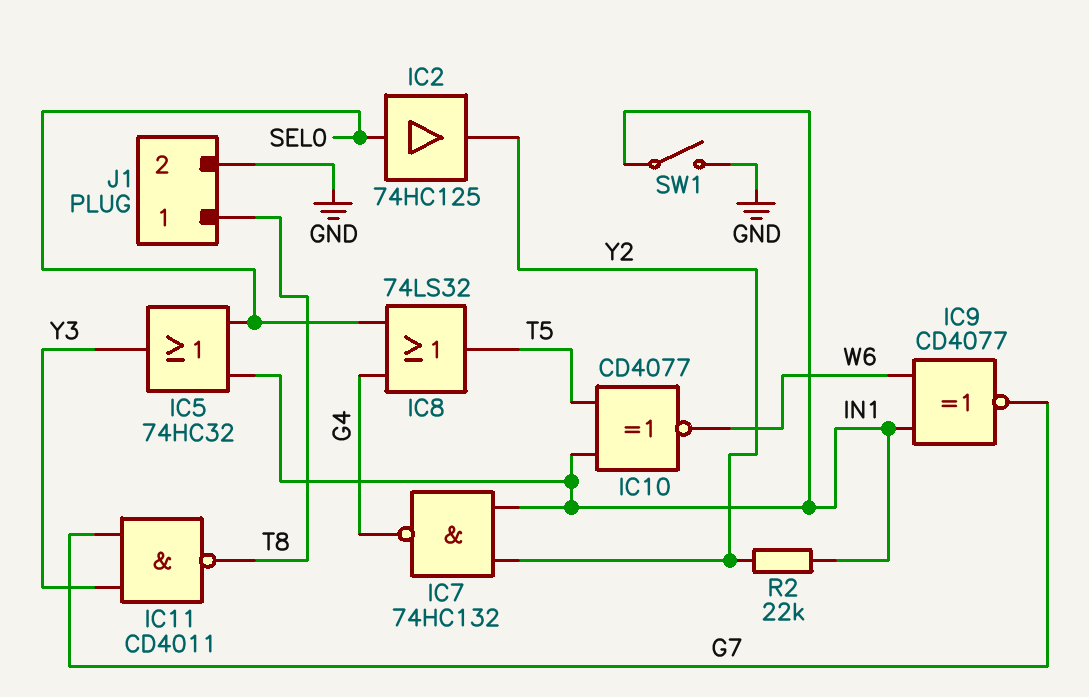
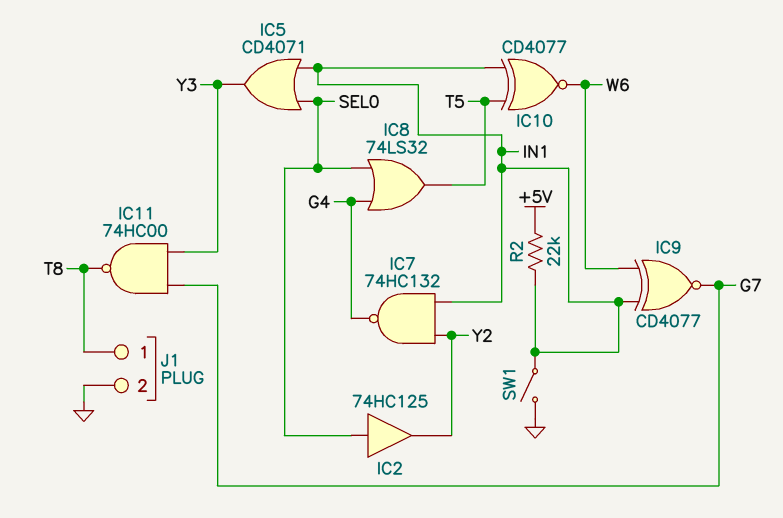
IC5: OR 74HC32 (in IN1, in SEL0, out Y3) -> OR CD4071 (in IN1, in SEL0, out Y3)
IC11: NAND CD4011 (in G7, in Y3, out T8) -> NAND 74HC00 (in G7, in Y3, out T8)
R2: 22k (IN1, Y2) -> 22k (+5V, IN1)

